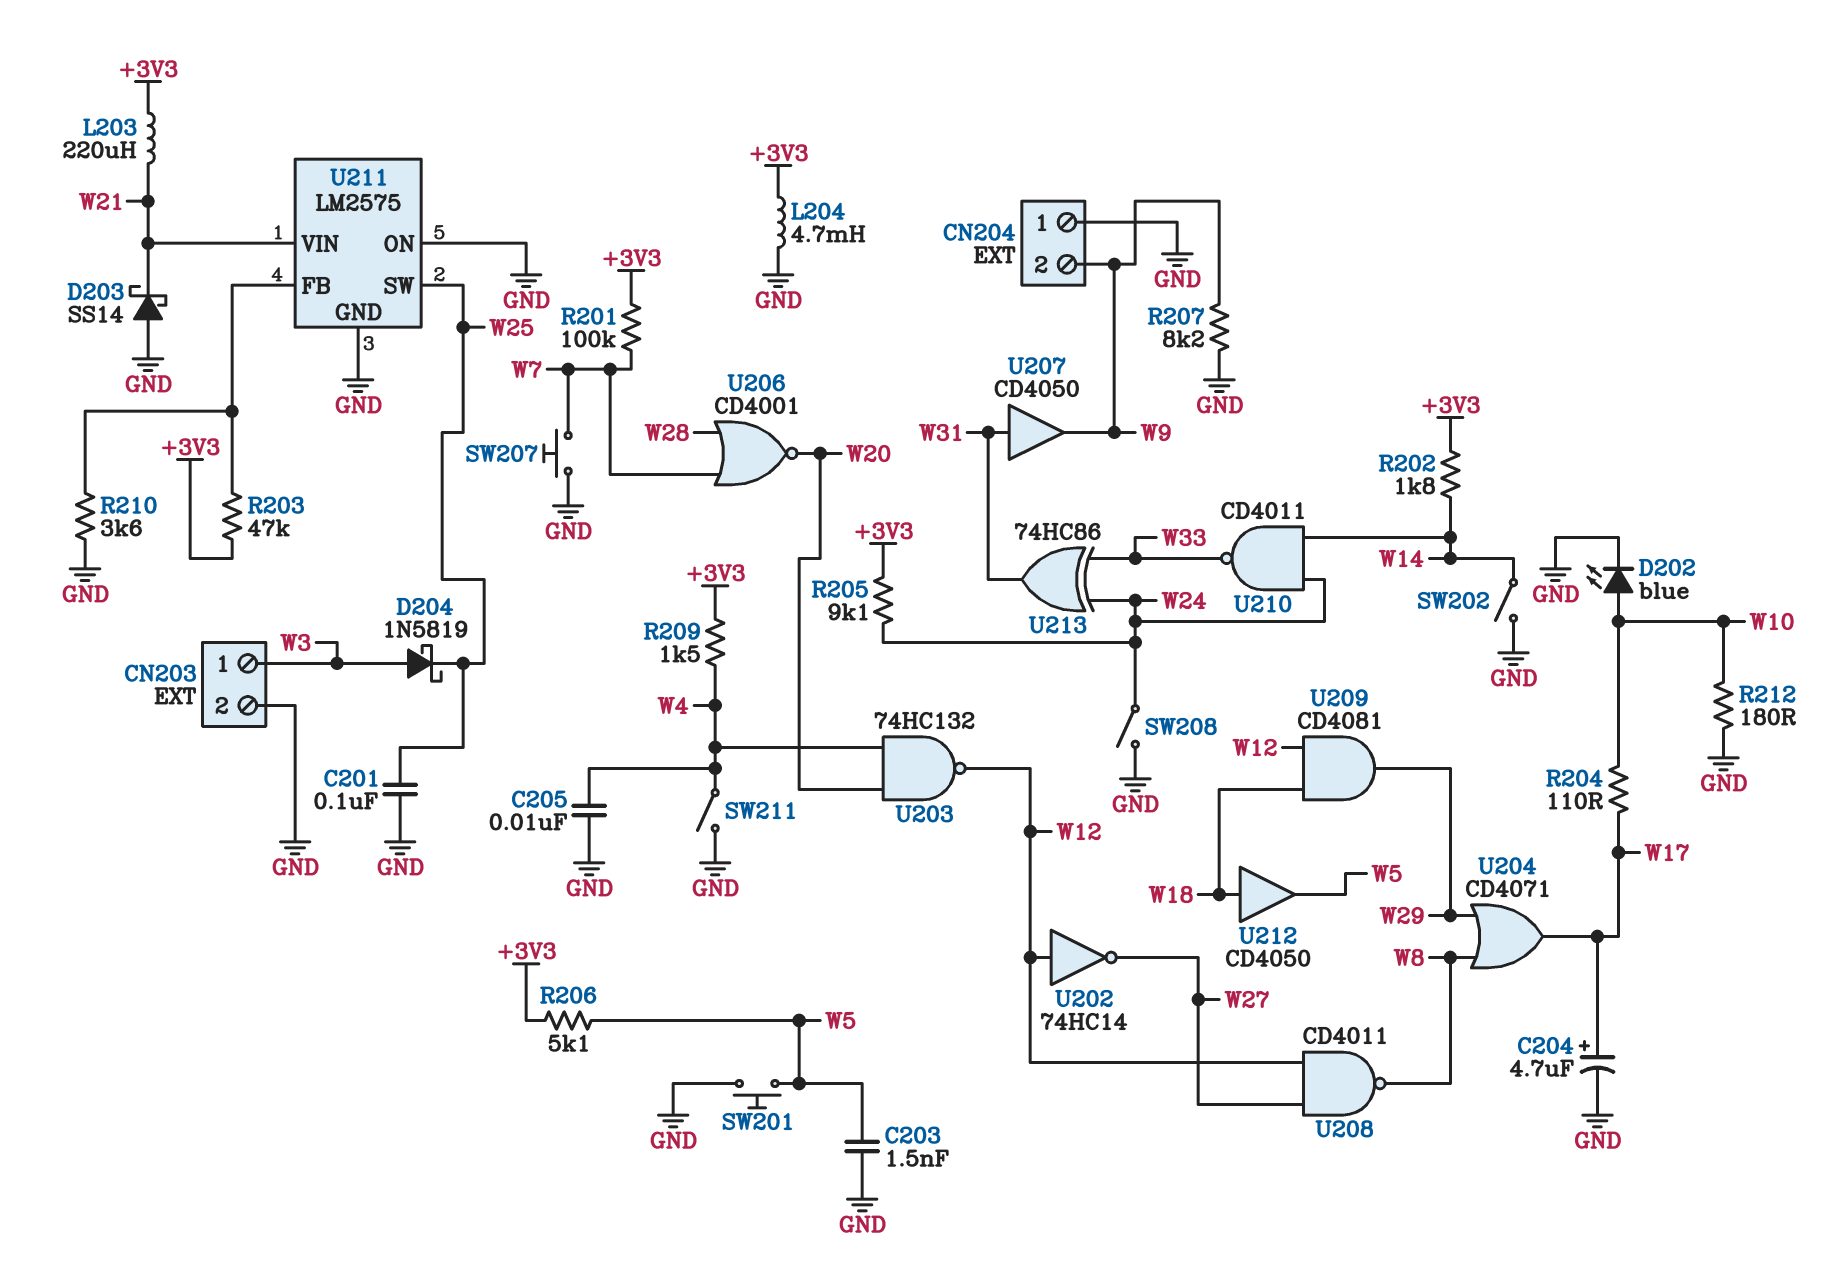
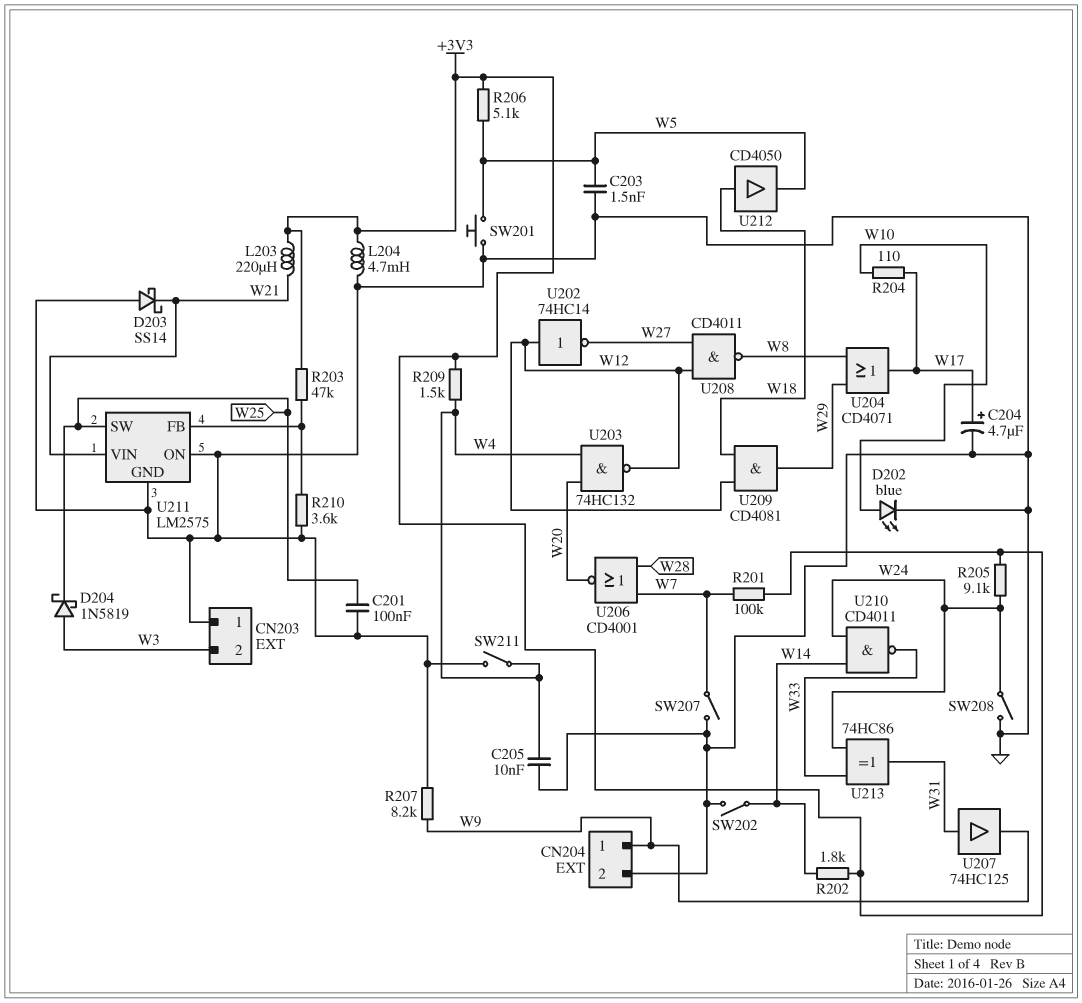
CN203 pin 1: W3 -> GND
CN203 pin 2: GND -> W3
CN204 pin 1: GND -> W9
CN204 pin 2: W9 -> GND
R212: 180 (GND, W10) -> none
SW207: button (GND, W7) -> switch (GND, W7)
U207: buffer CD4050 (in W31, out W9) -> buffer 74HC125 (in W31, out W9)

